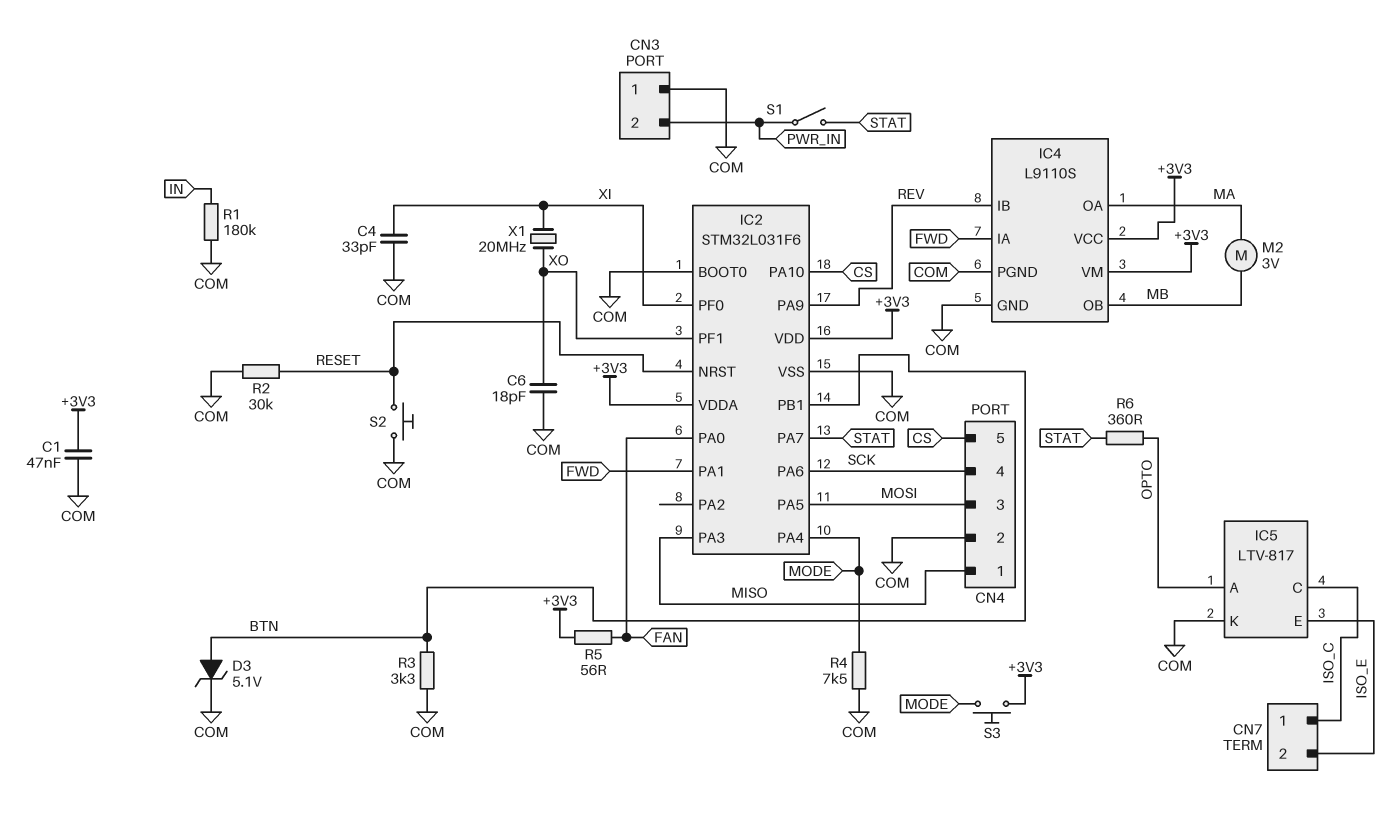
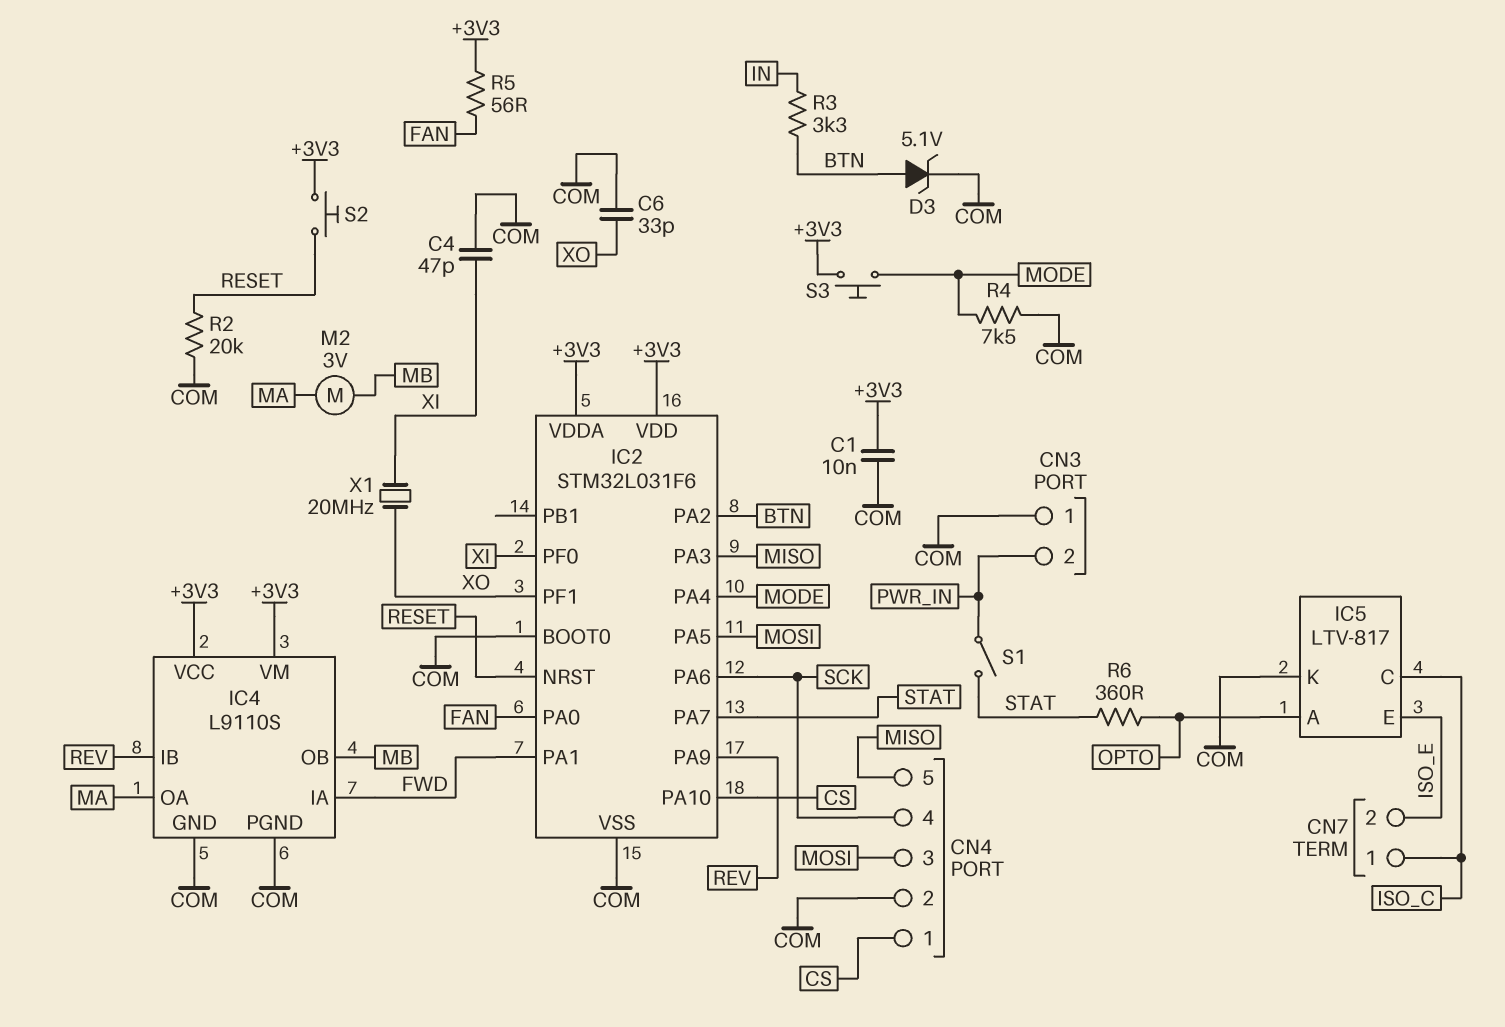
C1: 47nF (+3V3, COM) -> 10nF (+3V3, COM)
C4: 33pF (COM, XI) -> 47pF (COM, XI)
C6: 18pF (COM, XO) -> 33pF (COM, XO)
CN4 pin 1: MISO -> CS
CN4 pin 5: CS -> MISO
IC2 pin PA2: none -> BTN
IC2 pin PB1: BTN -> none
R1: 180k (COM, IN) -> none
R2: 30k (COM, RESET) -> 20k (COM, RESET)
R3: 3.3k (BTN, COM) -> 3.3k (BTN, IN)
S2: button (COM, RESET) -> button (+3V3, RESET)

